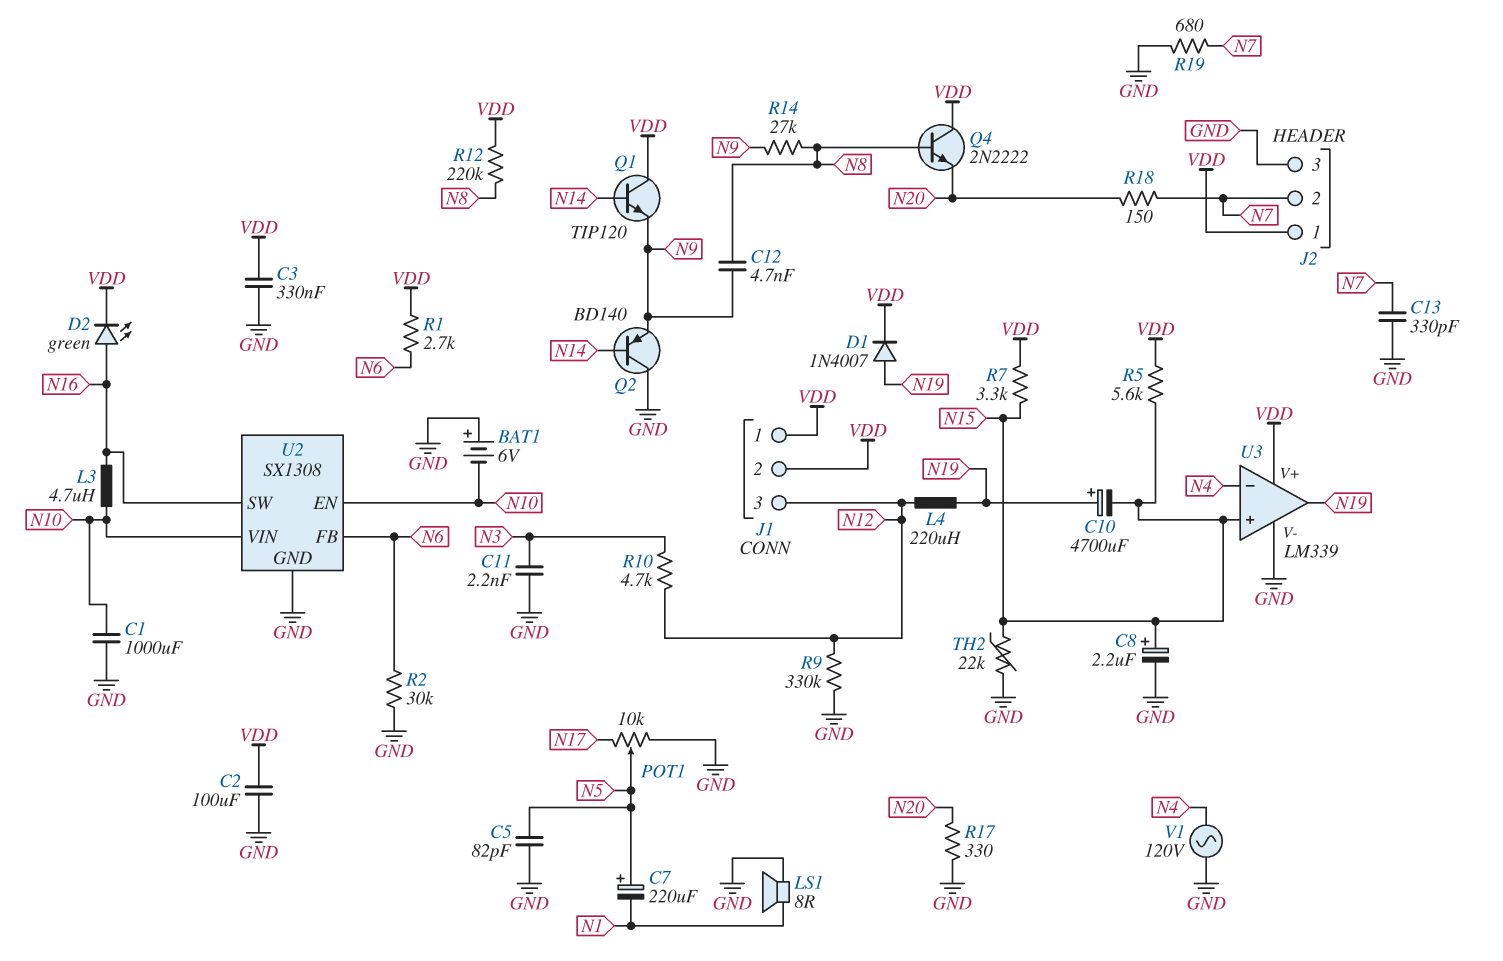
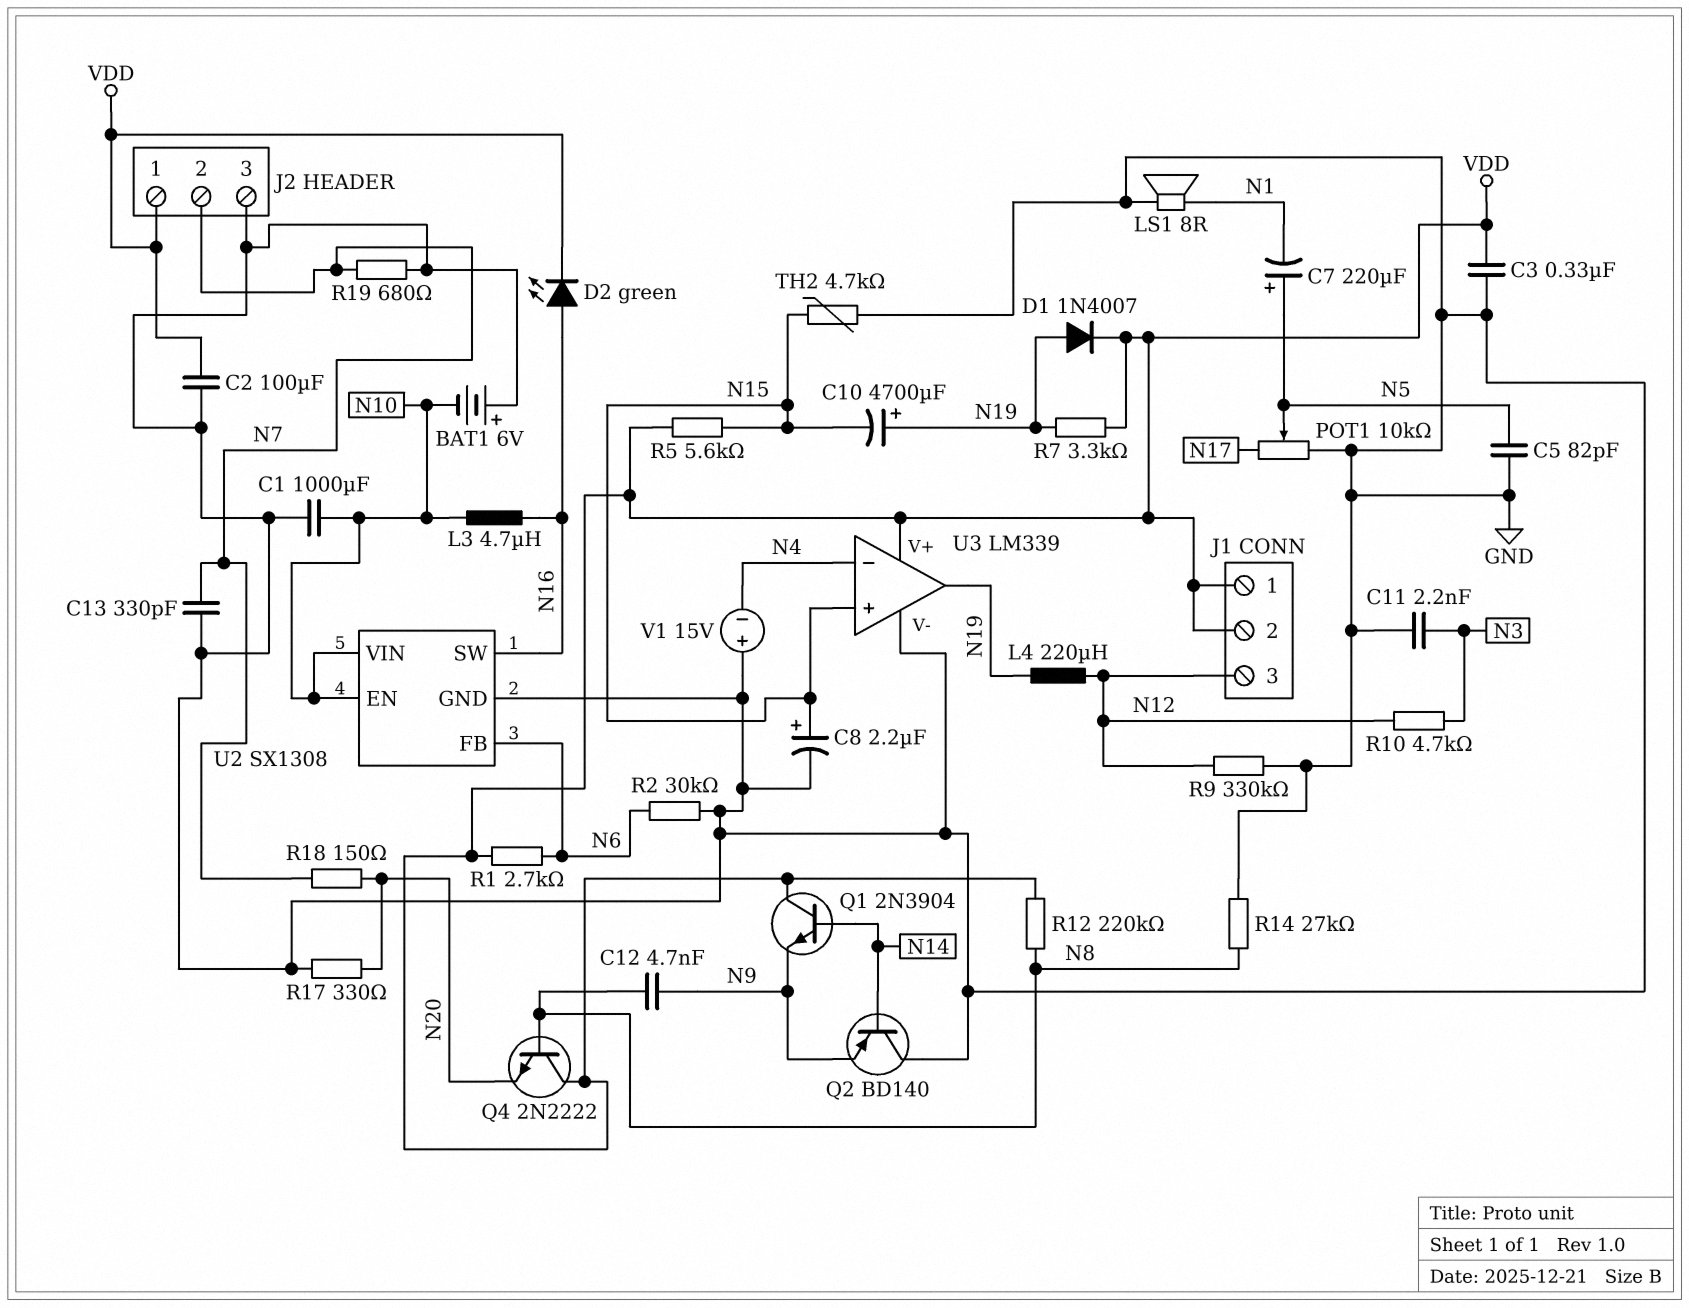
Q1: NPN TIP120 (B N14, C VDD, E N9) -> NPN 2N3904 (B N14, C VDD, E N9)
R7: 3.3k (N15, VDD) -> 3.3k (N19, VDD)
R14: 27k (N8, N9) -> 27k (GND, N8)
TH2: 22k (GND, N15) -> 4.7k (GND, N15)
V1: AC 120V (GND, N4) -> 15V (plus GND, minus N4)

